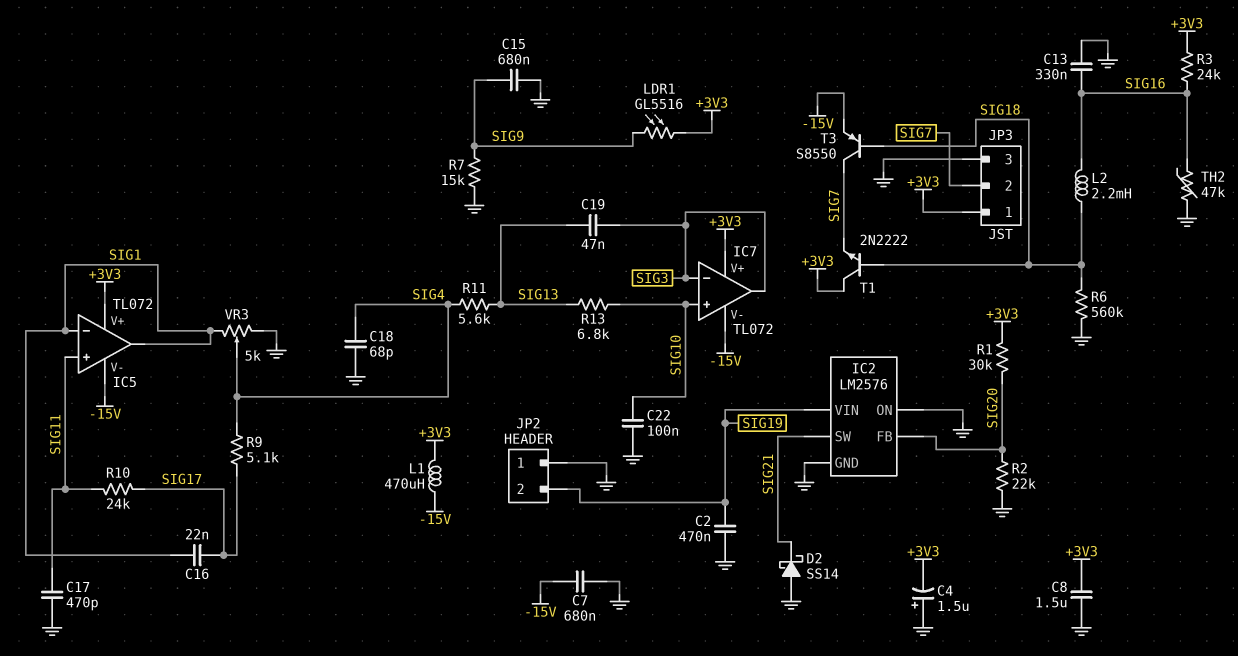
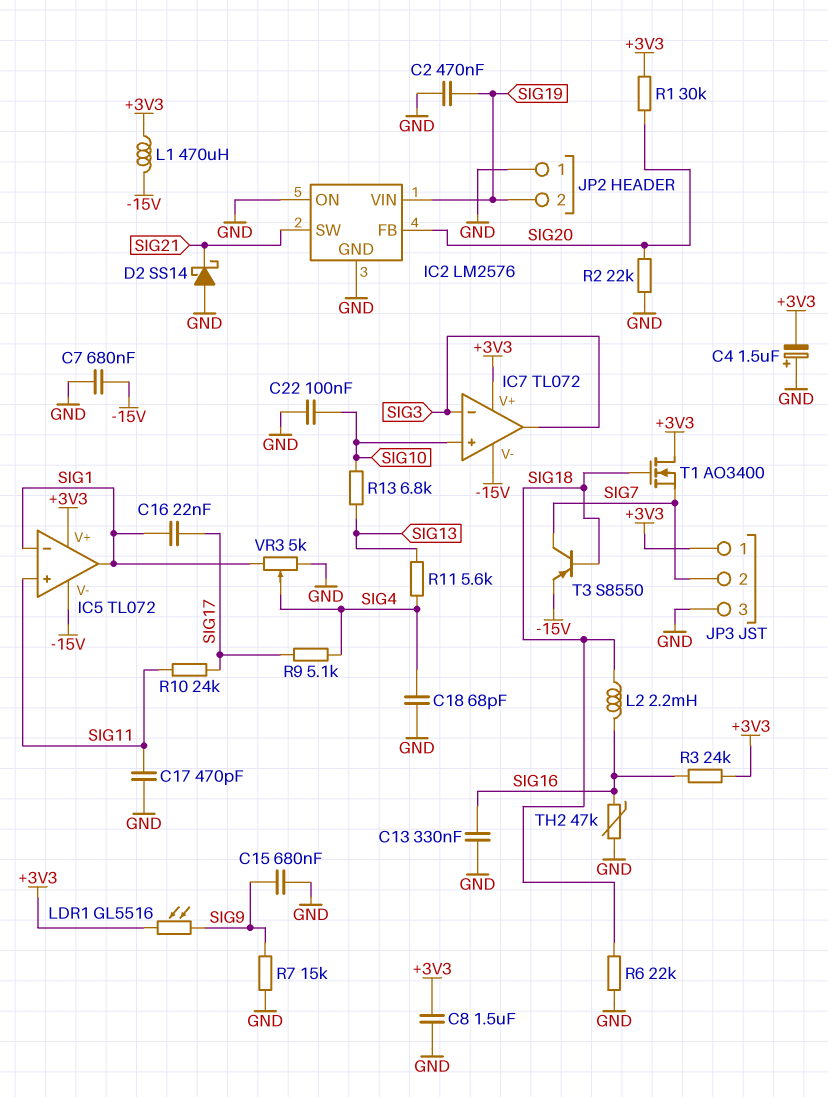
C19: 47nF (SIG3, SIG13) -> none
R6: 560k (GND, SIG18) -> 22k (GND, SIG18)
T1: NPN 2N2222 (B SIG18, C +3V3, E SIG7) -> NMOS AO3400 (G SIG18, D +3V3, S SIG7)

